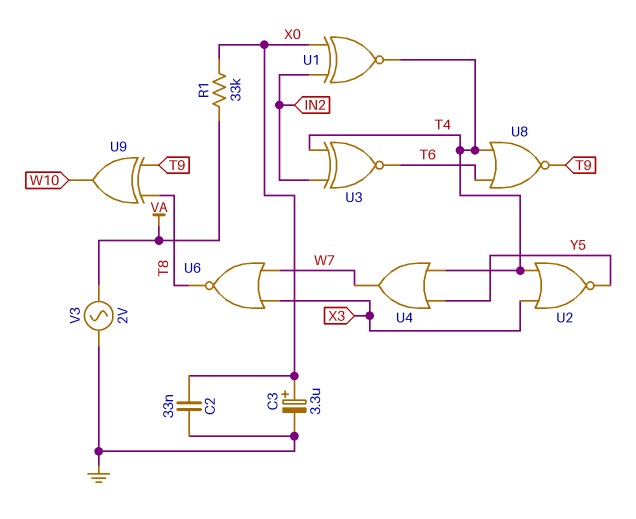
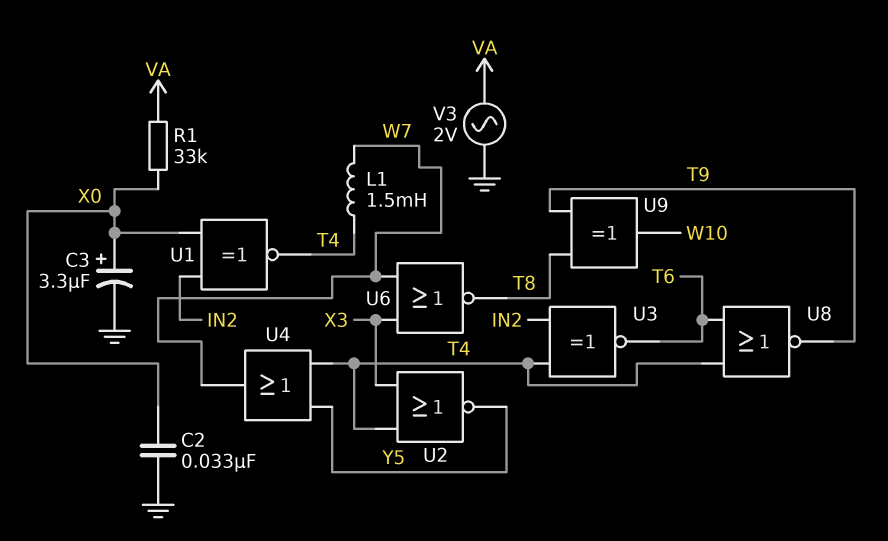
L1: none -> 1.5mH (T4, W7)

